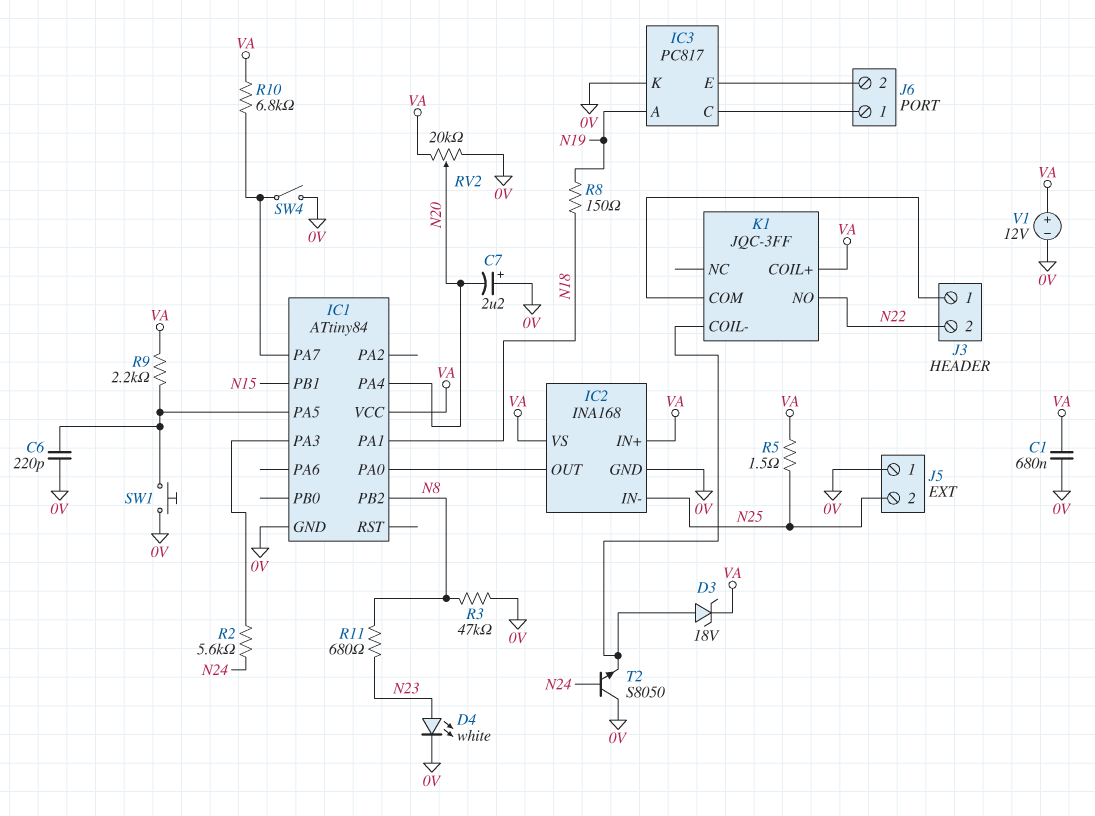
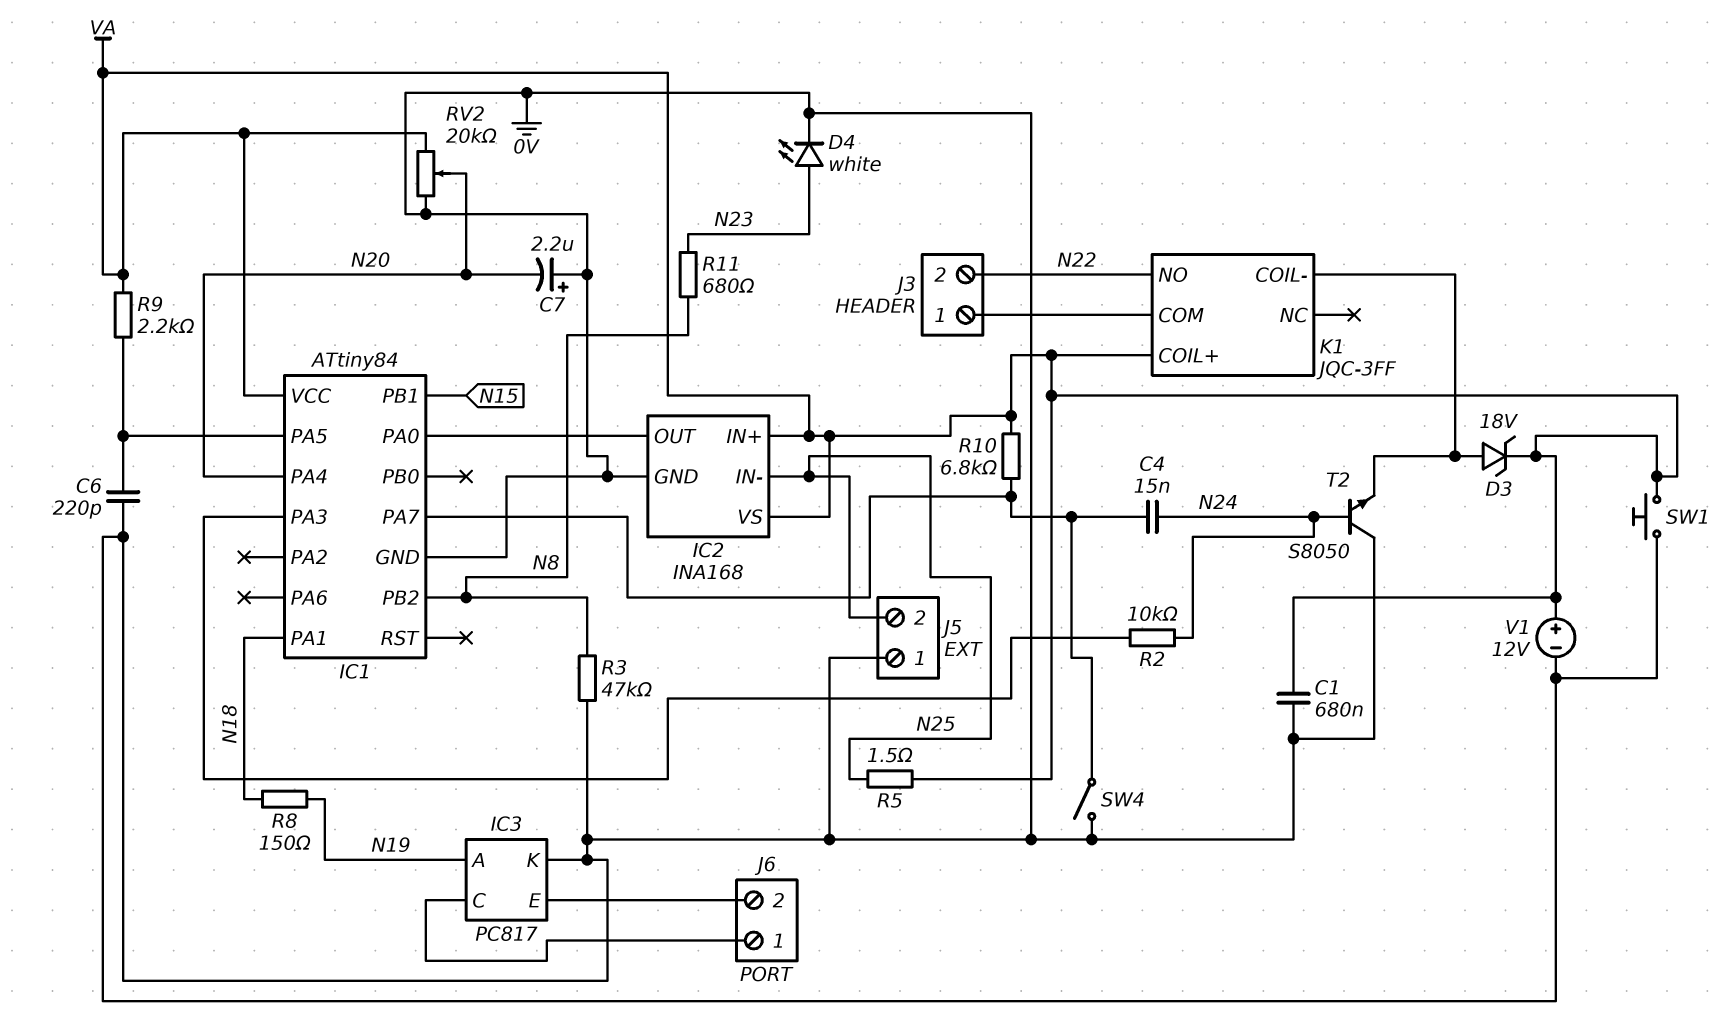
C4: none -> 15nF (IC1/PA7, N24)
R2: 5.6k (IC1/PA3, N24) -> 10k (IC1/PA3, N24)
SW1: button (0V, IC1/PA5) -> button (0V, VA)

